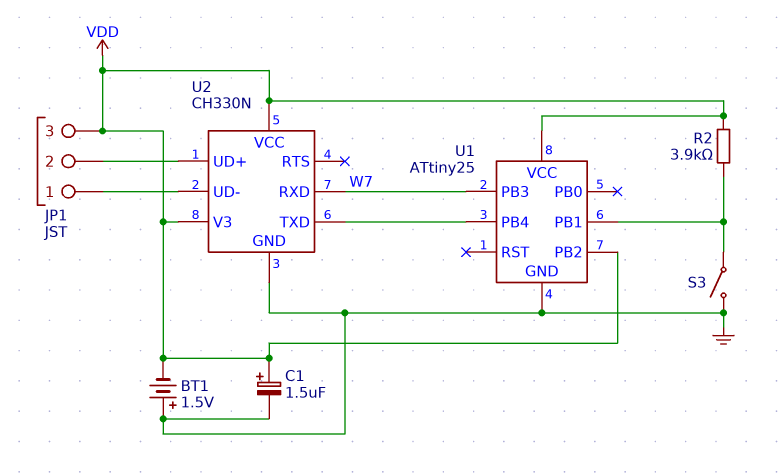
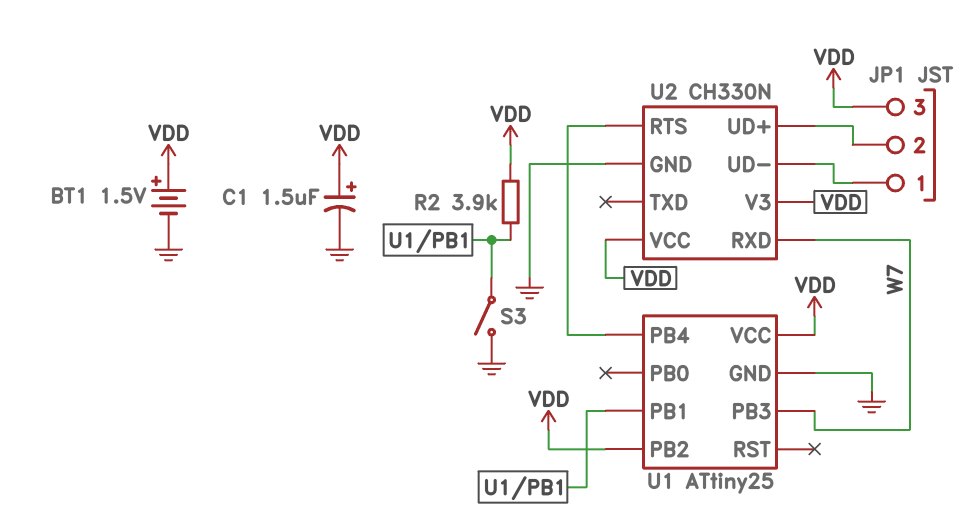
BT1: 1.5V (plus GND, minus VDD) -> 1.5V (plus VDD, minus GND)
U2 pin RTS: none -> U1/PB4
U2 pin TXD: U1/PB4 -> none

